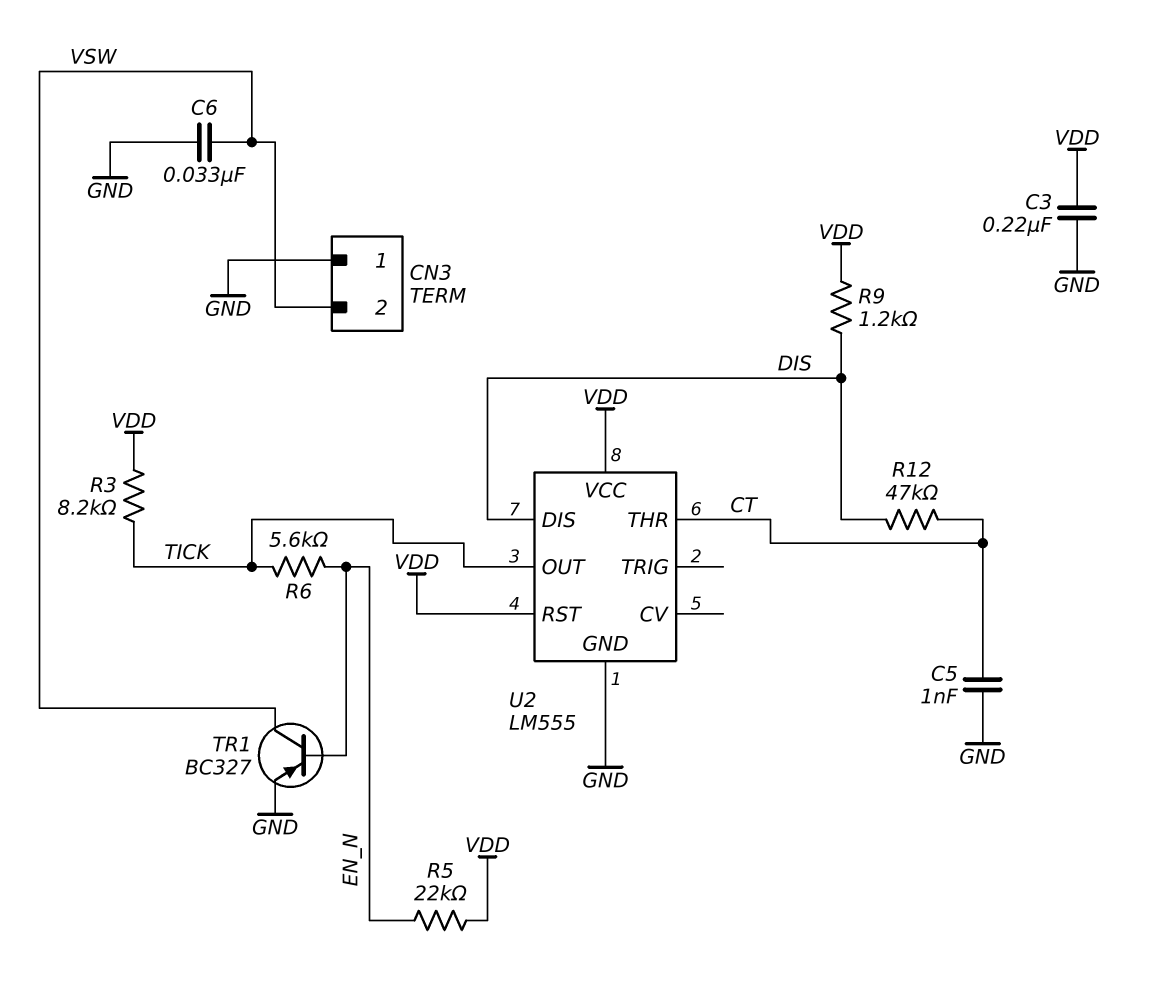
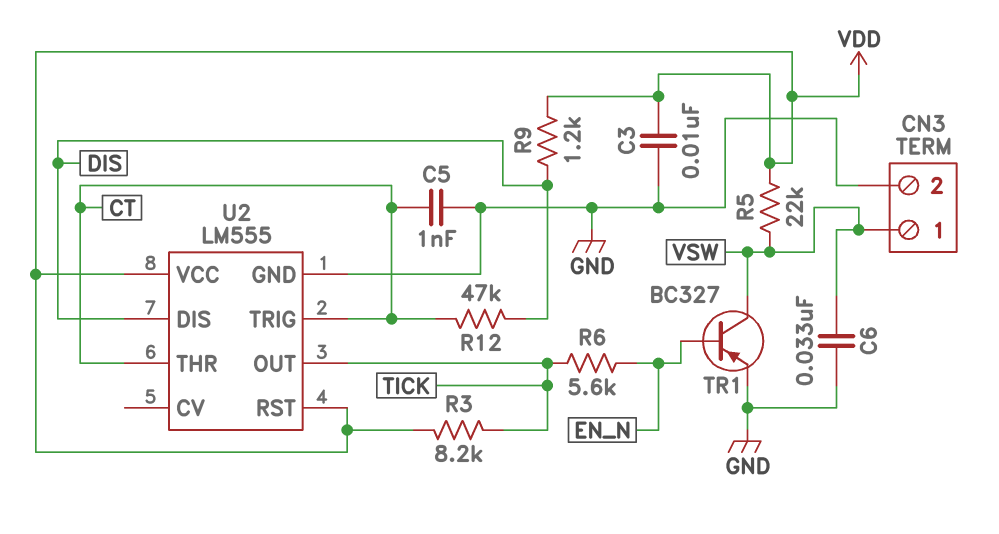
C3: 220nF (GND, VDD) -> 10nF (GND, VDD)
CN3 pin 1: GND -> VSW
CN3 pin 2: VSW -> GND
R5: 22k (EN_N, VDD) -> 22k (VDD, VSW)
U2 pin TRIG: none -> CT

